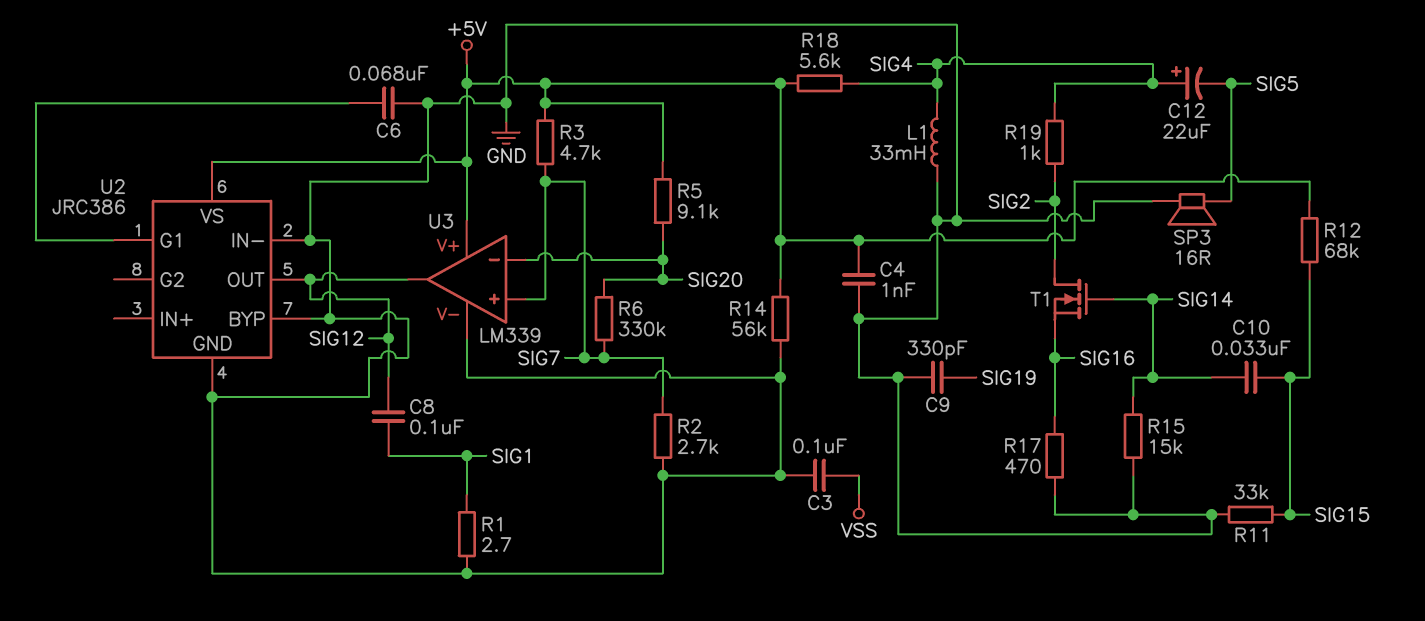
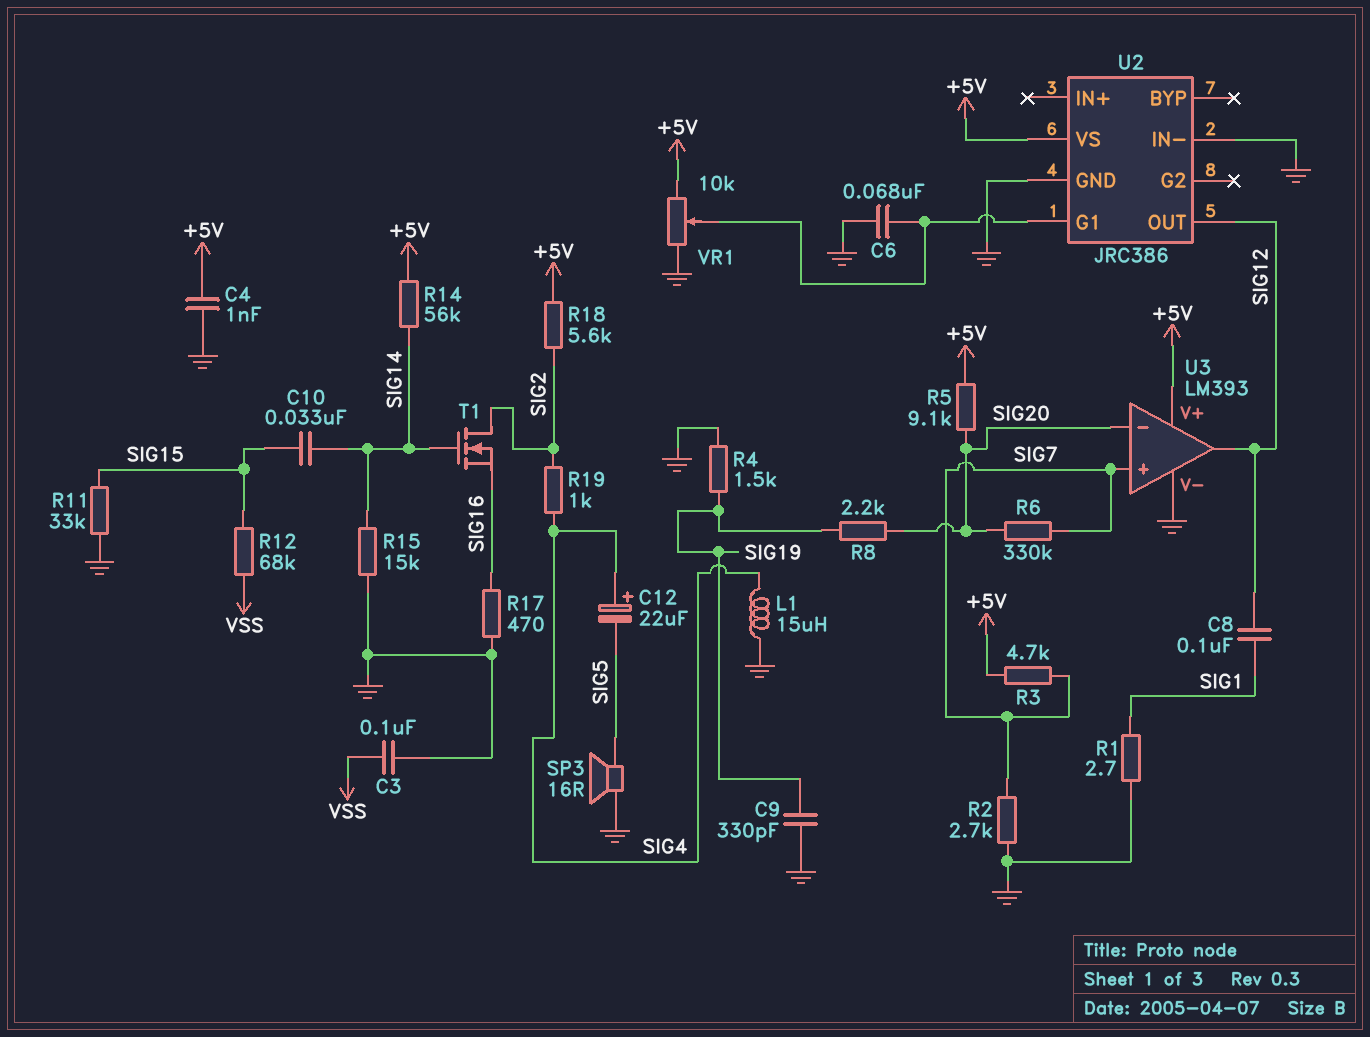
L1: 33mH (GND, SIG4) -> 15uH (GND, SIG4)
R4: none -> 1.5k (GND, SIG19)
R8: none -> 2.2k (SIG19, SIG20)
R12: 68k (+5V, SIG15) -> 68k (SIG15, VSS)
R14: 56k (+5V, GND) -> 56k (+5V, SIG14)
R18: 5.6k (+5V, SIG4) -> 5.6k (+5V, SIG2)
U2 pin BYP: GND -> none
U3: LM339 -> LM393
VR1: none -> 10k (+5V, GND, wiper U2/G1)

